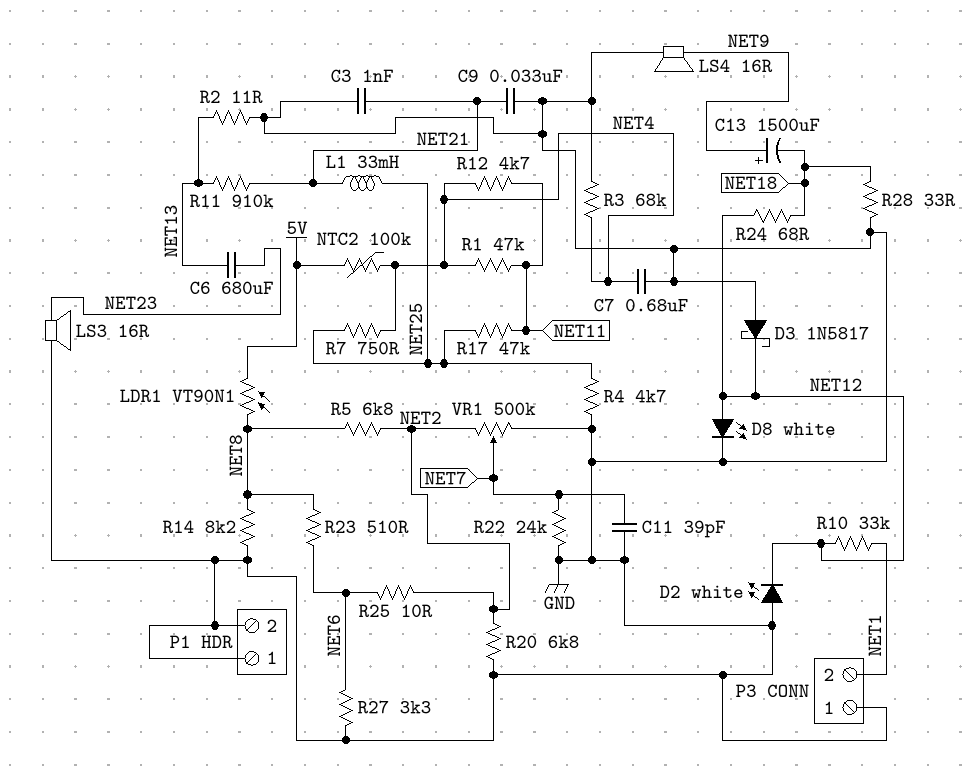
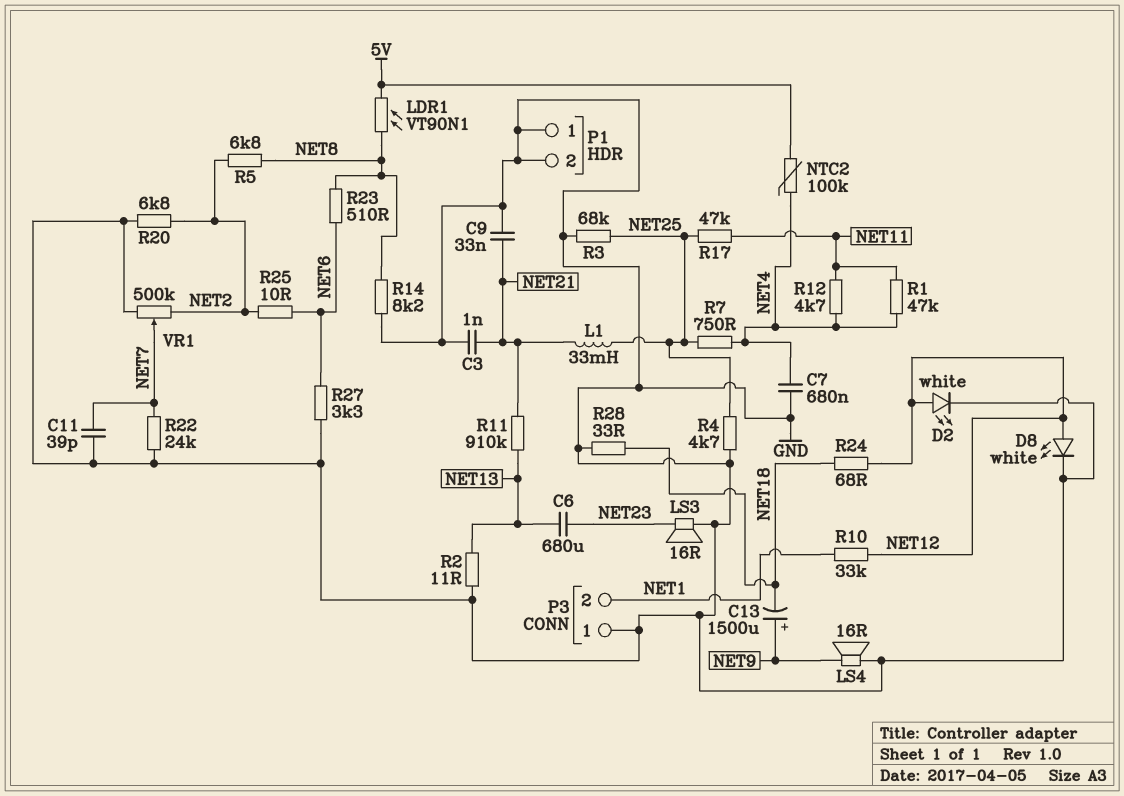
D2: LED white (A GND, K NET12) -> LED white (A NET12, K GND)
D3: schottky 1N5817 (A GND, K NET12) -> none
R3: 68k (GND, NET4) -> 68k (GND, NET25)

